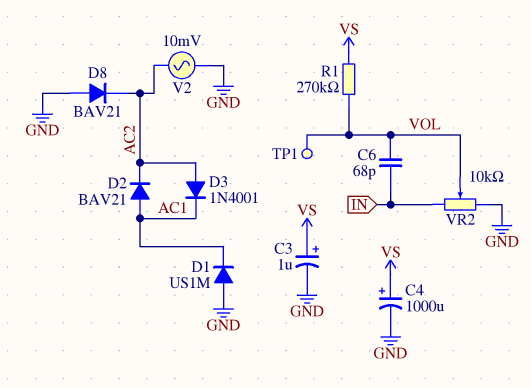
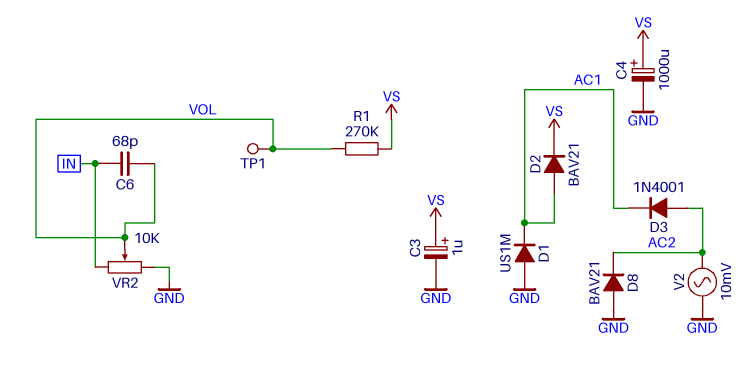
D2: diode BAV21 (A AC1, K AC2) -> diode BAV21 (A AC1, K VS)

